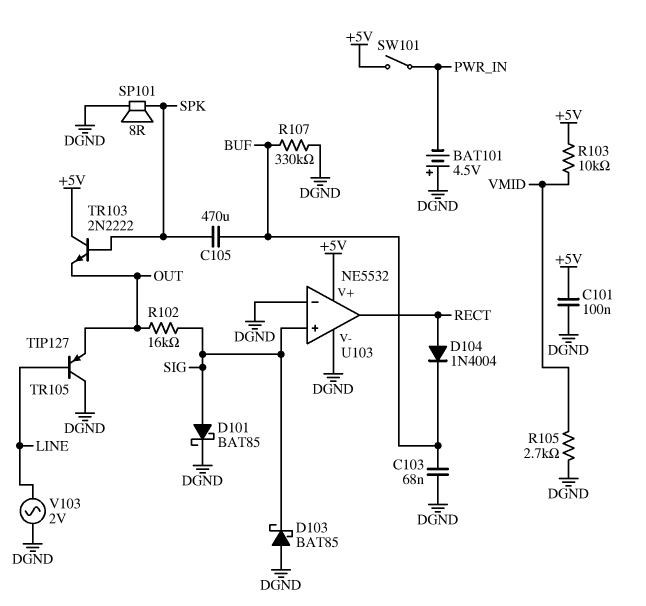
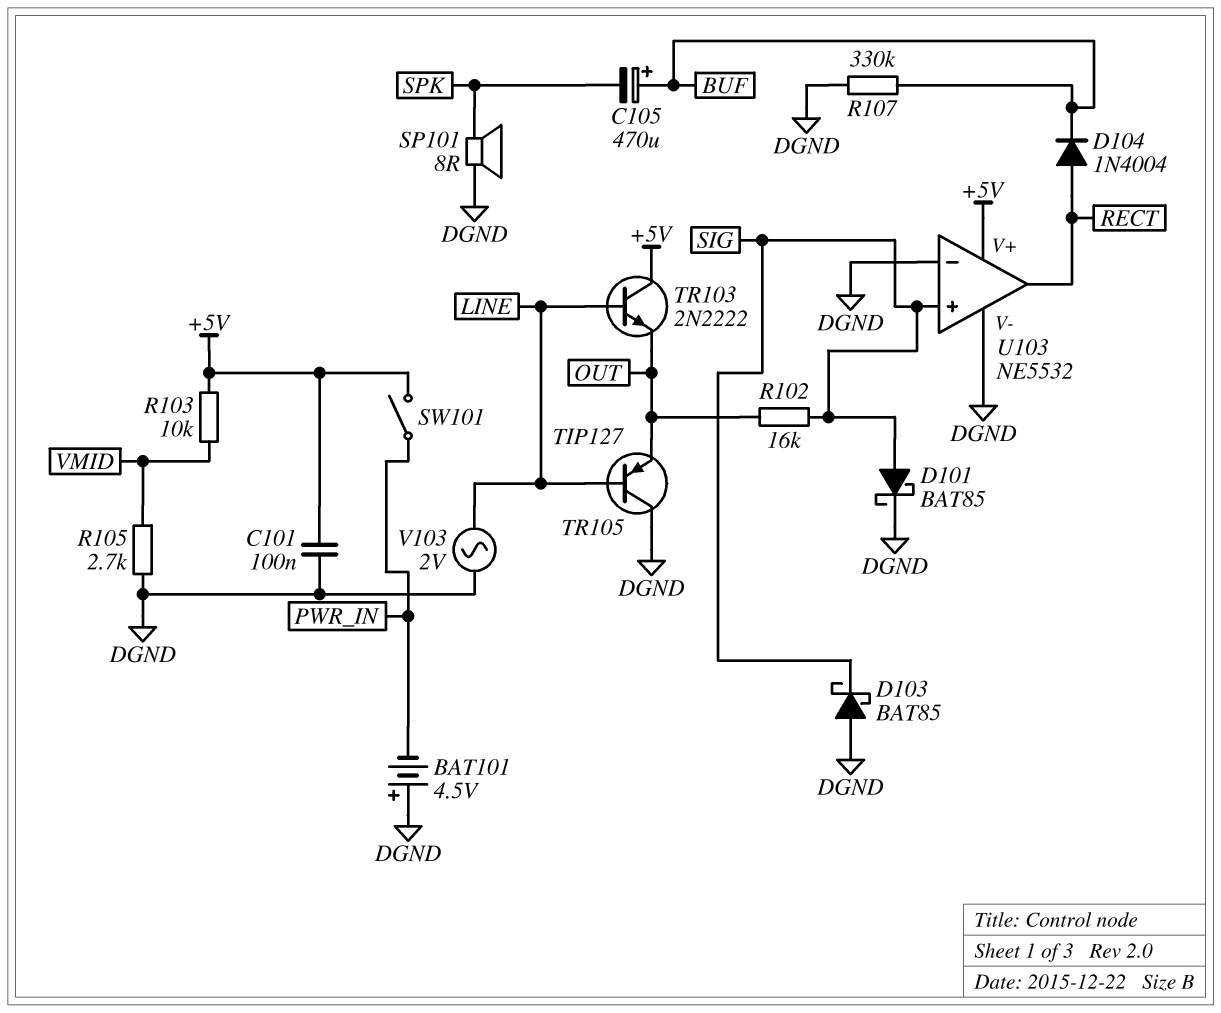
C103: 68nF (BUF, DGND) -> none
C105: 470uF (BUF, SPK) -> 470uF (plus BUF, minus SPK)
TR103: NPN 2N2222 (B SPK, C +5V, E OUT) -> NPN 2N2222 (B LINE, C +5V, E OUT)

